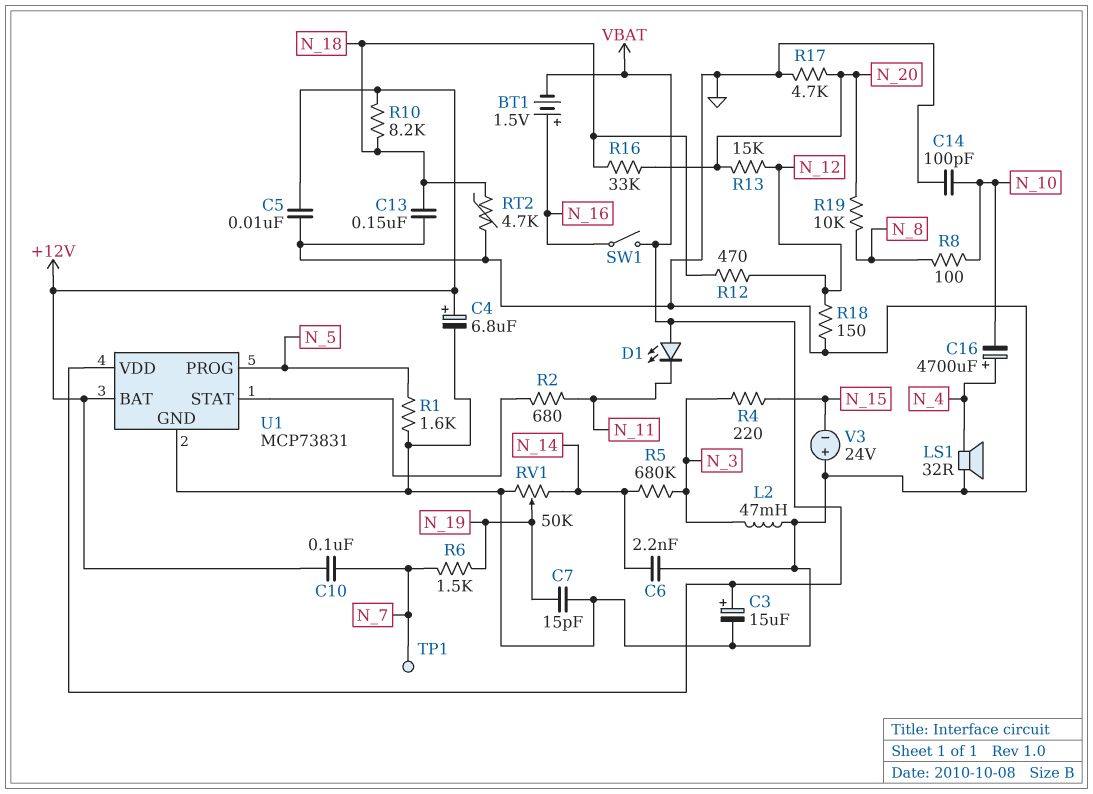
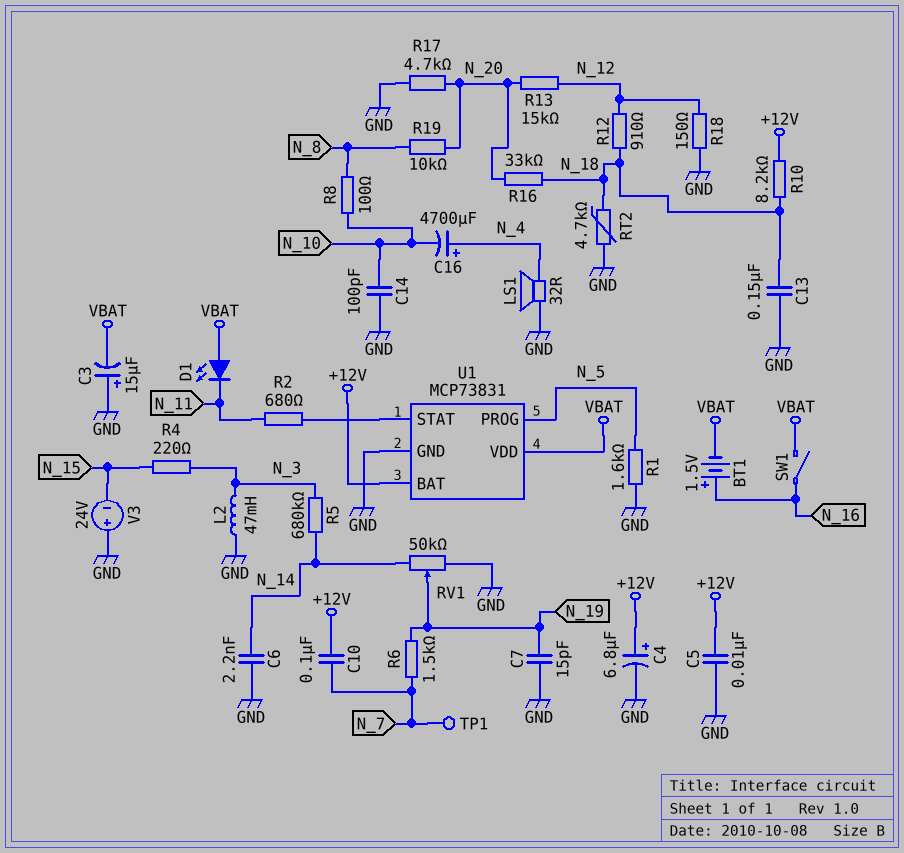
C3: 15uF (plus VBAT, minus GND) -> 15uF (plus GND, minus VBAT)
R12: 470 (N_12, N_18) -> 910 (N_12, N_18)

